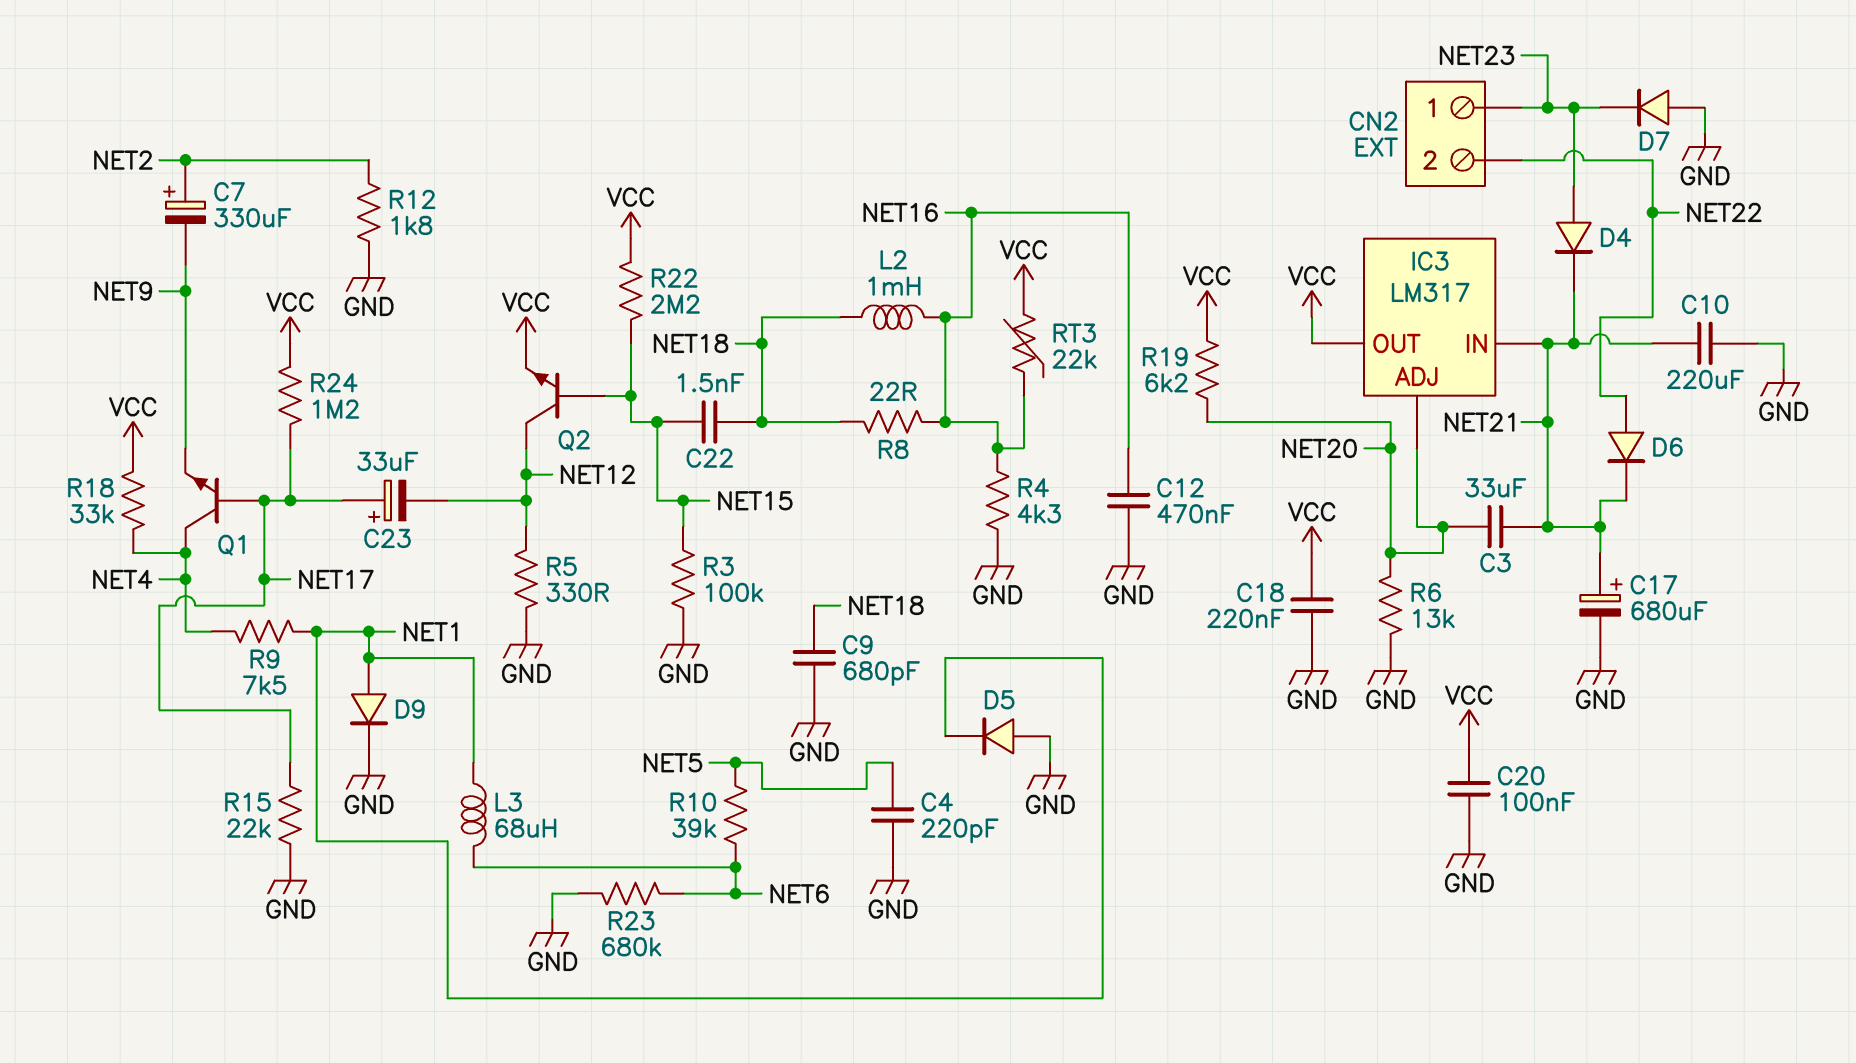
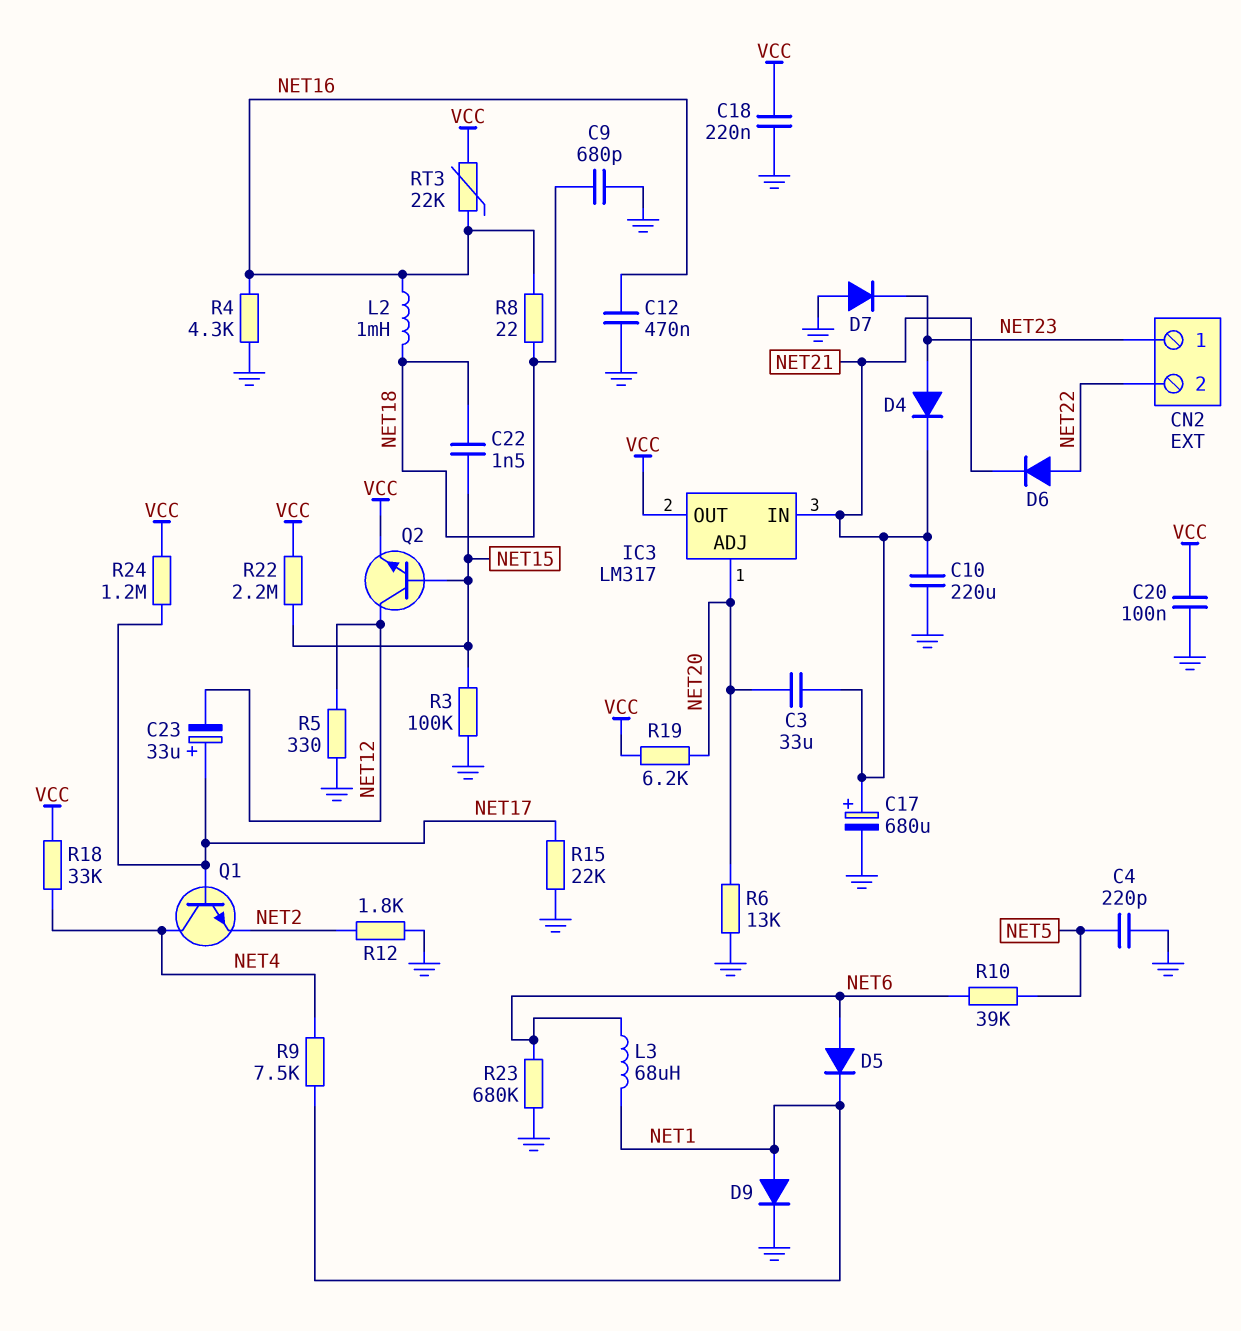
C7: 330uF (plus NET2, minus NET9) -> none
D5: diode (A GND, K NET1) -> diode (A NET6, K NET1)
Q1: NPN (B NET17, C NET4, E NET9) -> NPN (B NET17, C NET4, E NET2)

